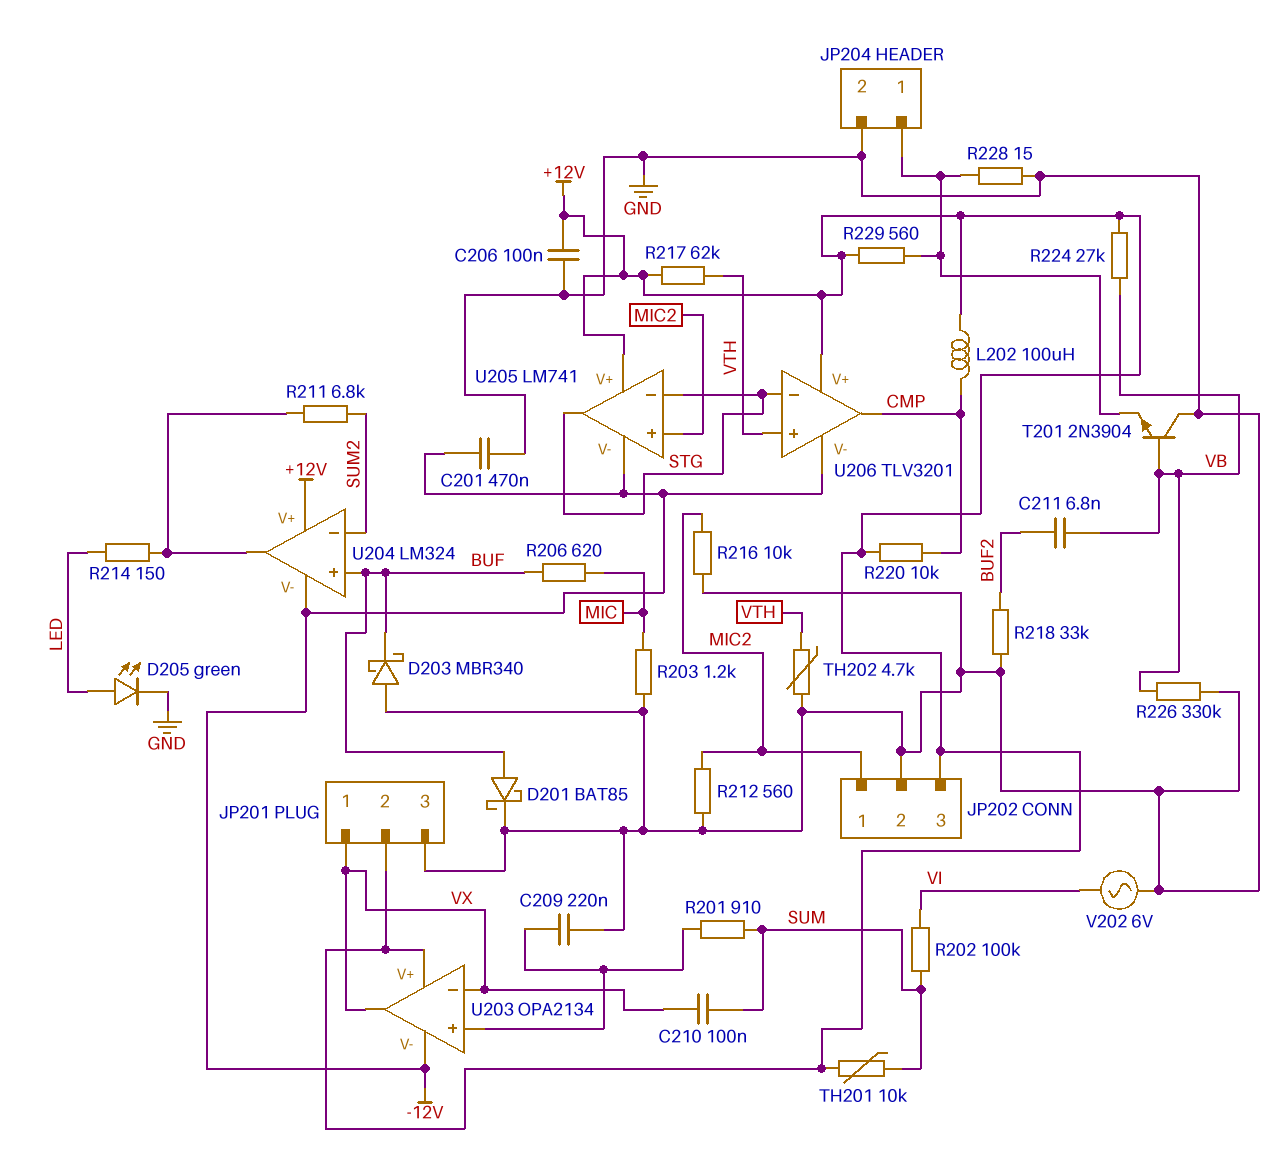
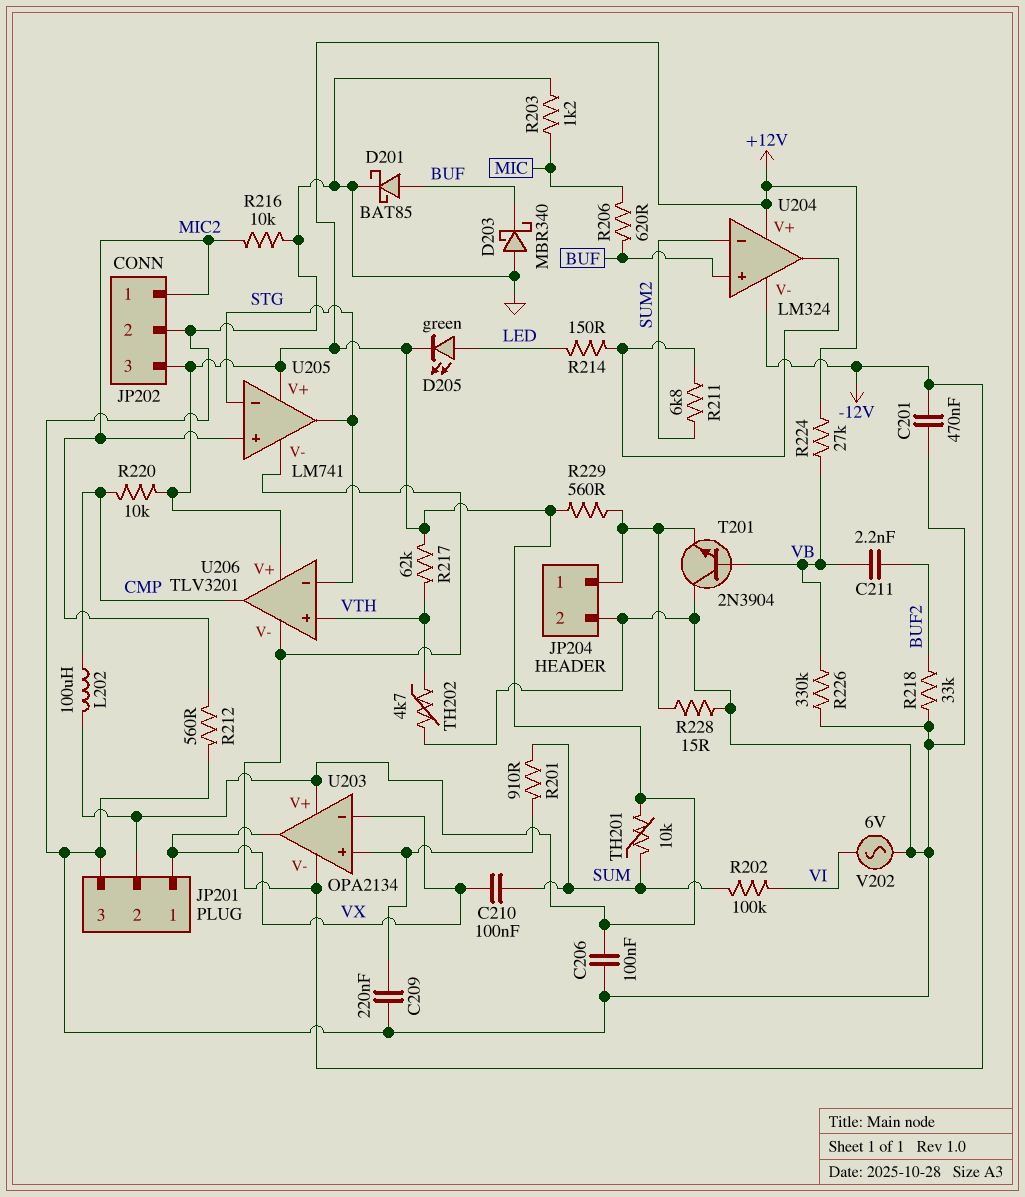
C211: 6.8nF (BUF2, VB) -> 2.2nF (BUF2, VB)
D205: LED green (A LED, K GND) -> LED green (A LED, K +12V)

